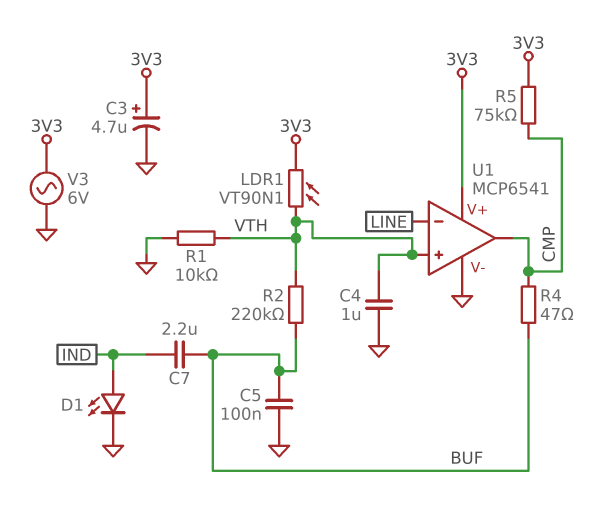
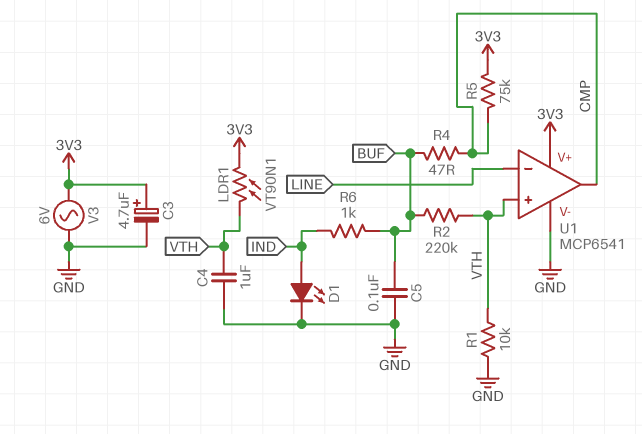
C7: 2.2uF (BUF, IND) -> none
R6: none -> 1k (BUF, IND)

